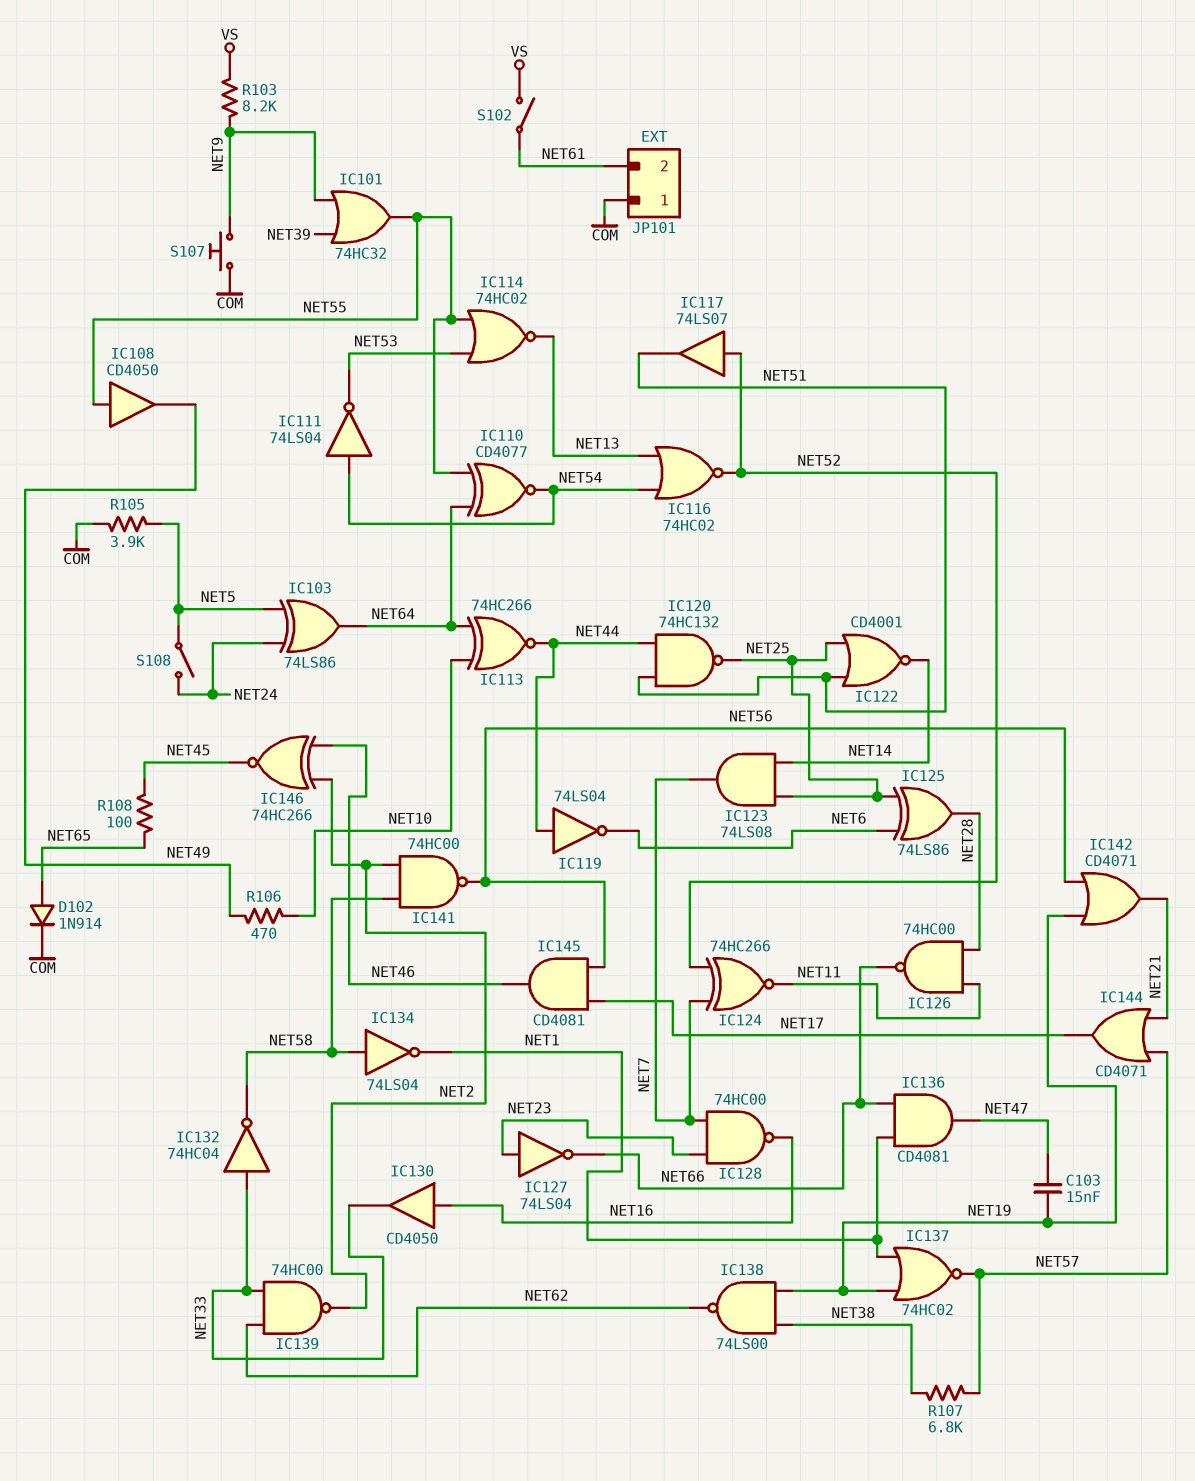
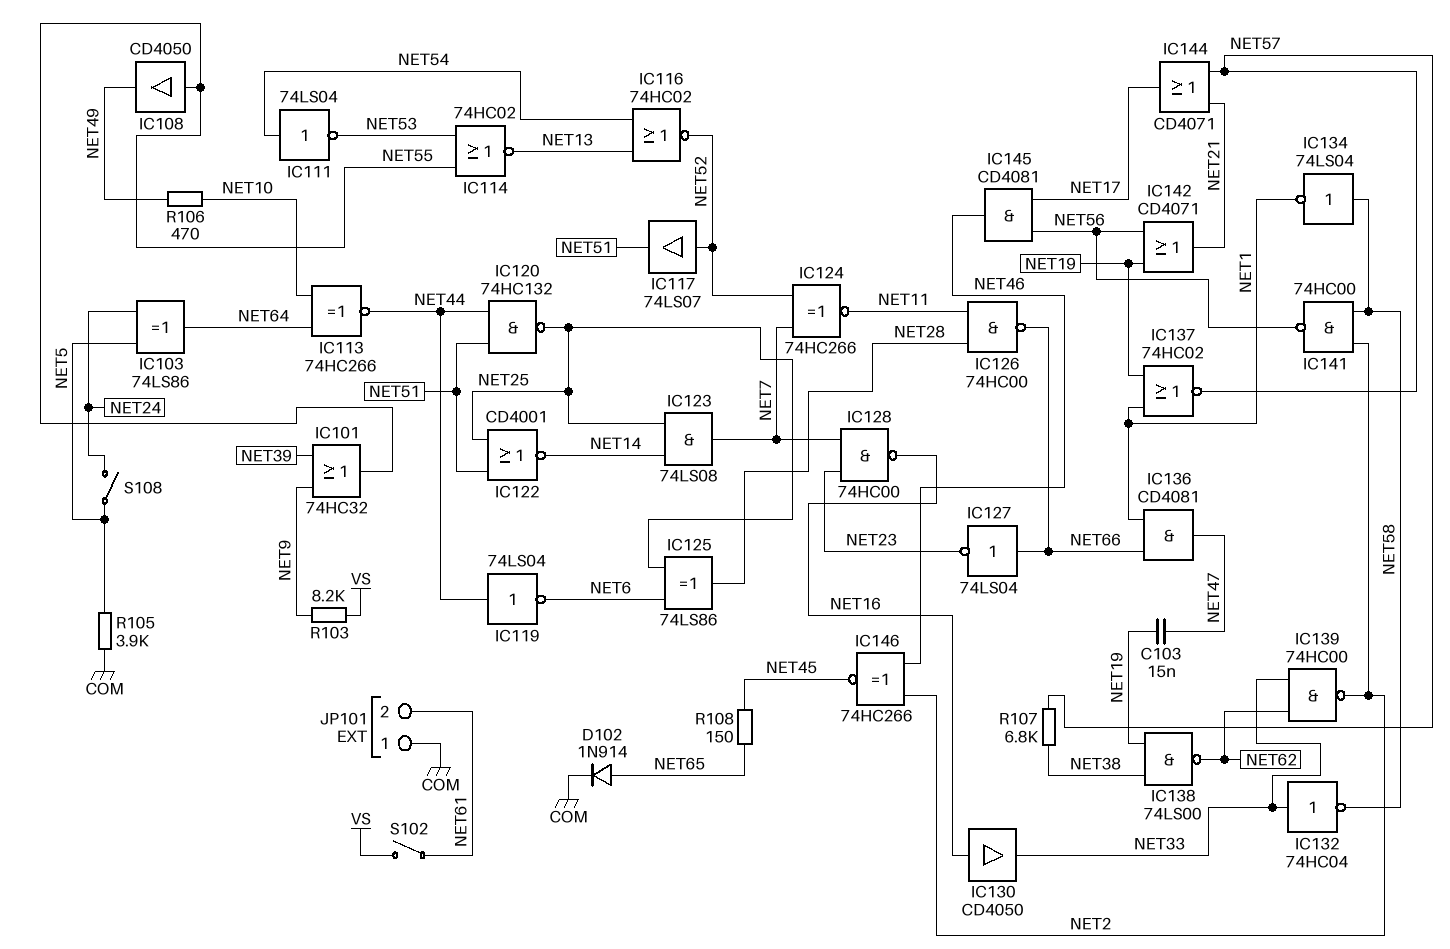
IC110: XNOR CD4077 (in NET55, in NET64, out NET54) -> none
IC127: NOT 74LS04 (in NET23, out NET66) -> NOT 74LS04 (in NET66, out NET23)
R108: 100 (NET45, NET65) -> 150 (NET45, NET65)
S107: button (COM, NET9) -> none

